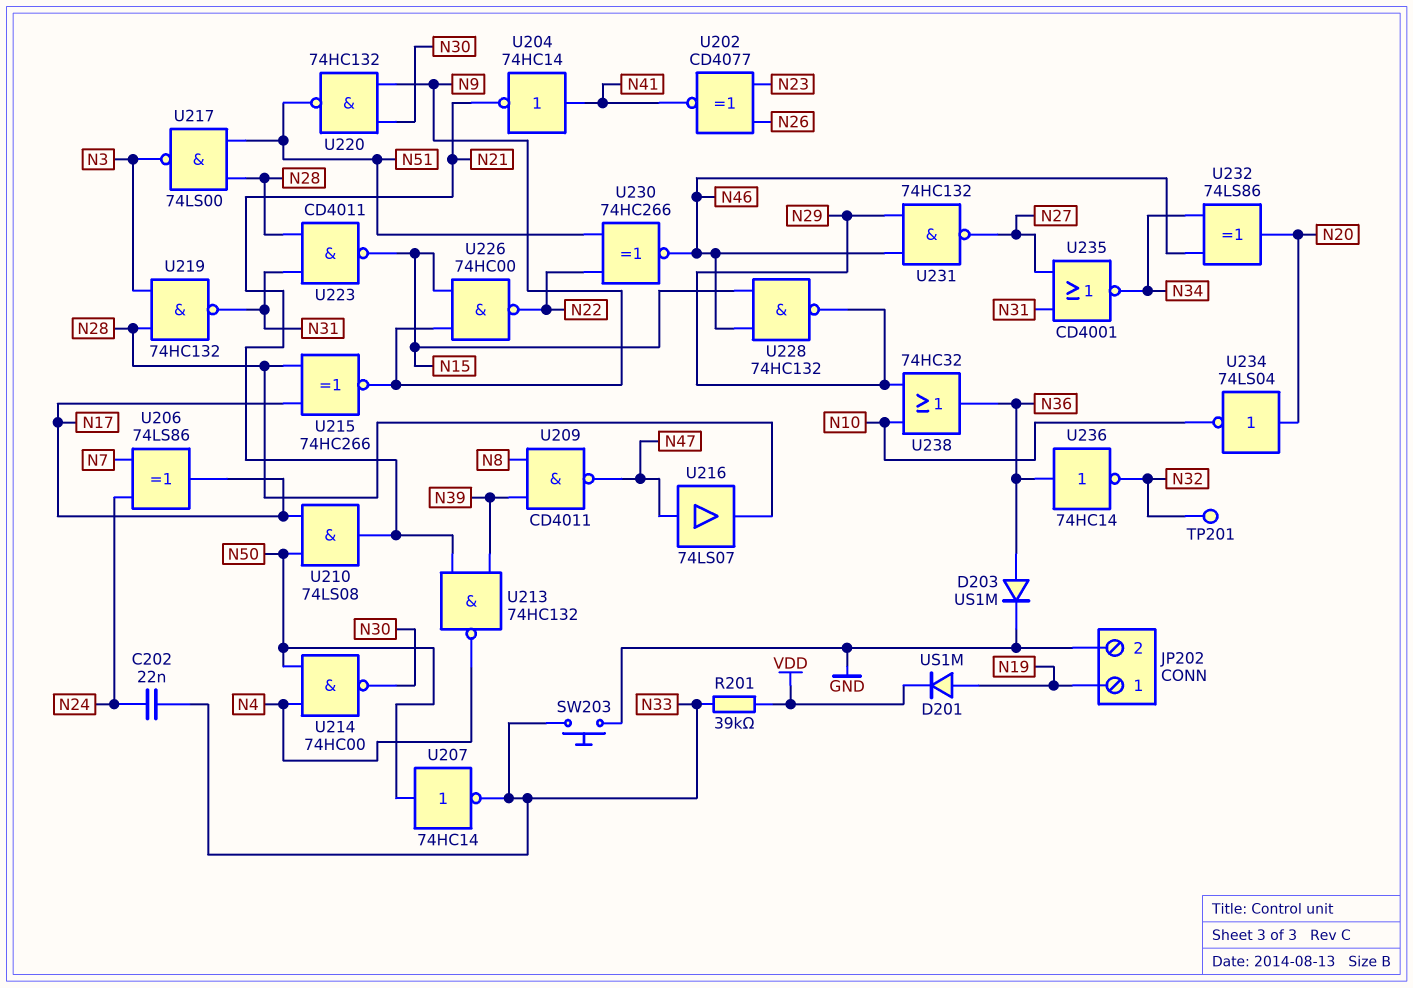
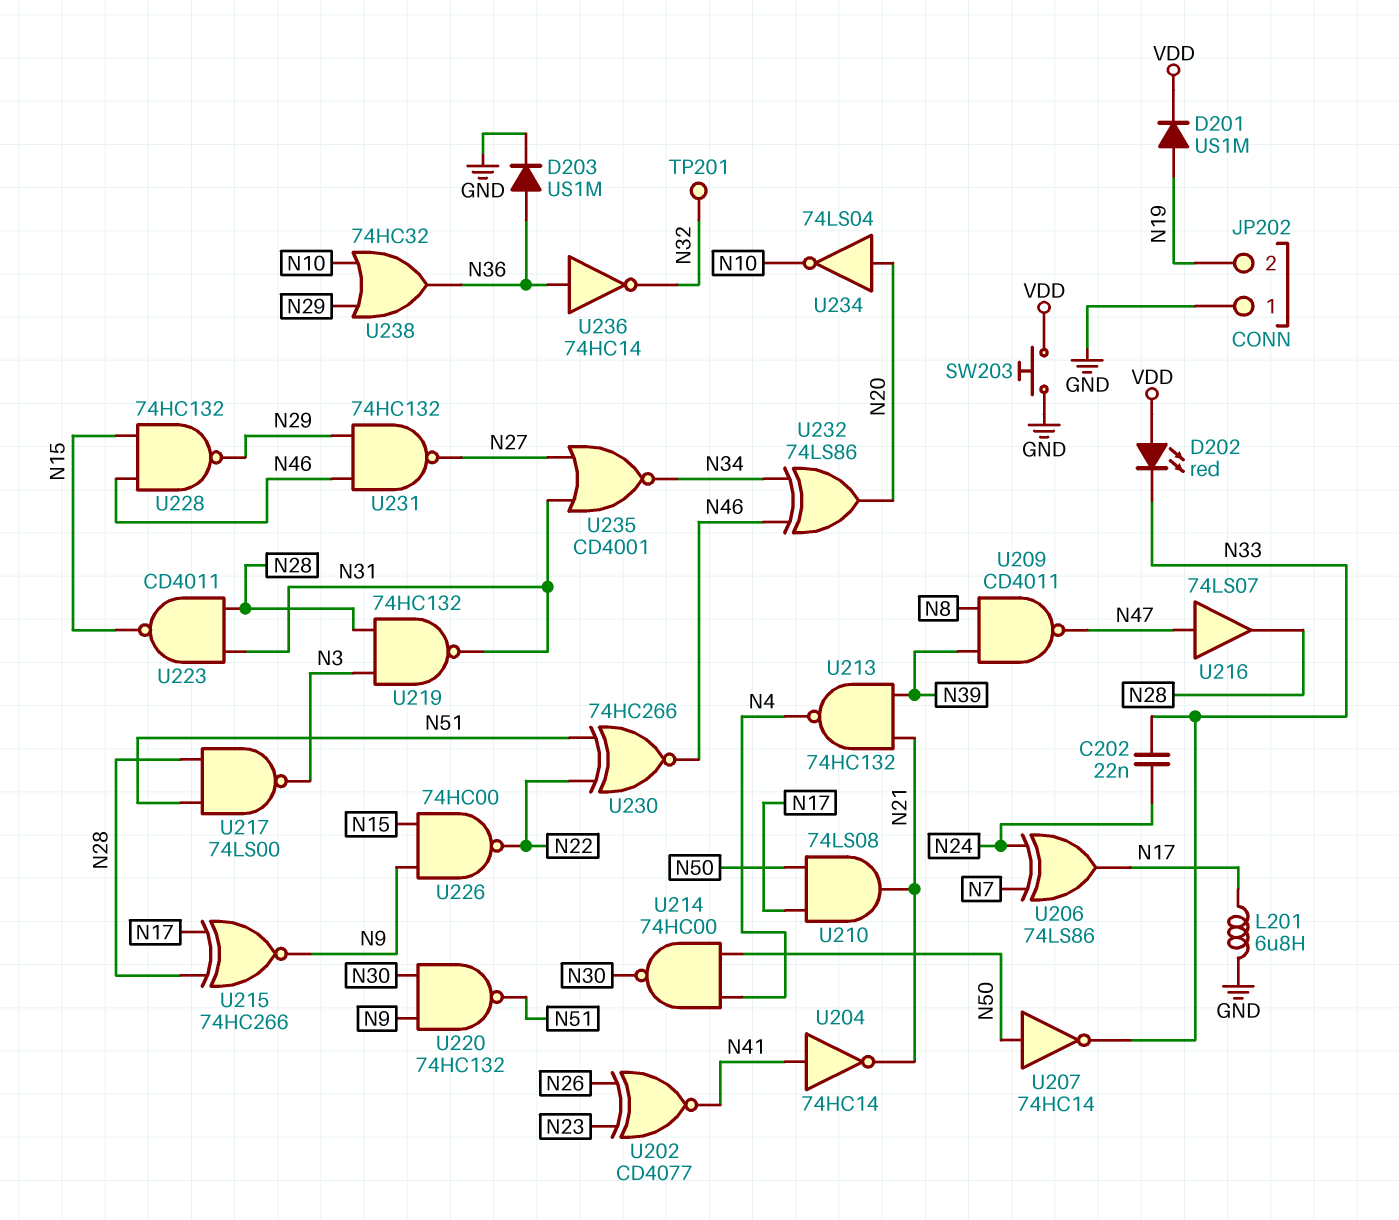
D202: none -> LED red (A VDD, K N33)
JP202 pin 1: N19 -> GND
JP202 pin 2: GND -> N19
L201: none -> 6.8uH (GND, N17)
R201: 39k (N33, VDD) -> none
SW203: button (GND, N33) -> button (GND, VDD)

